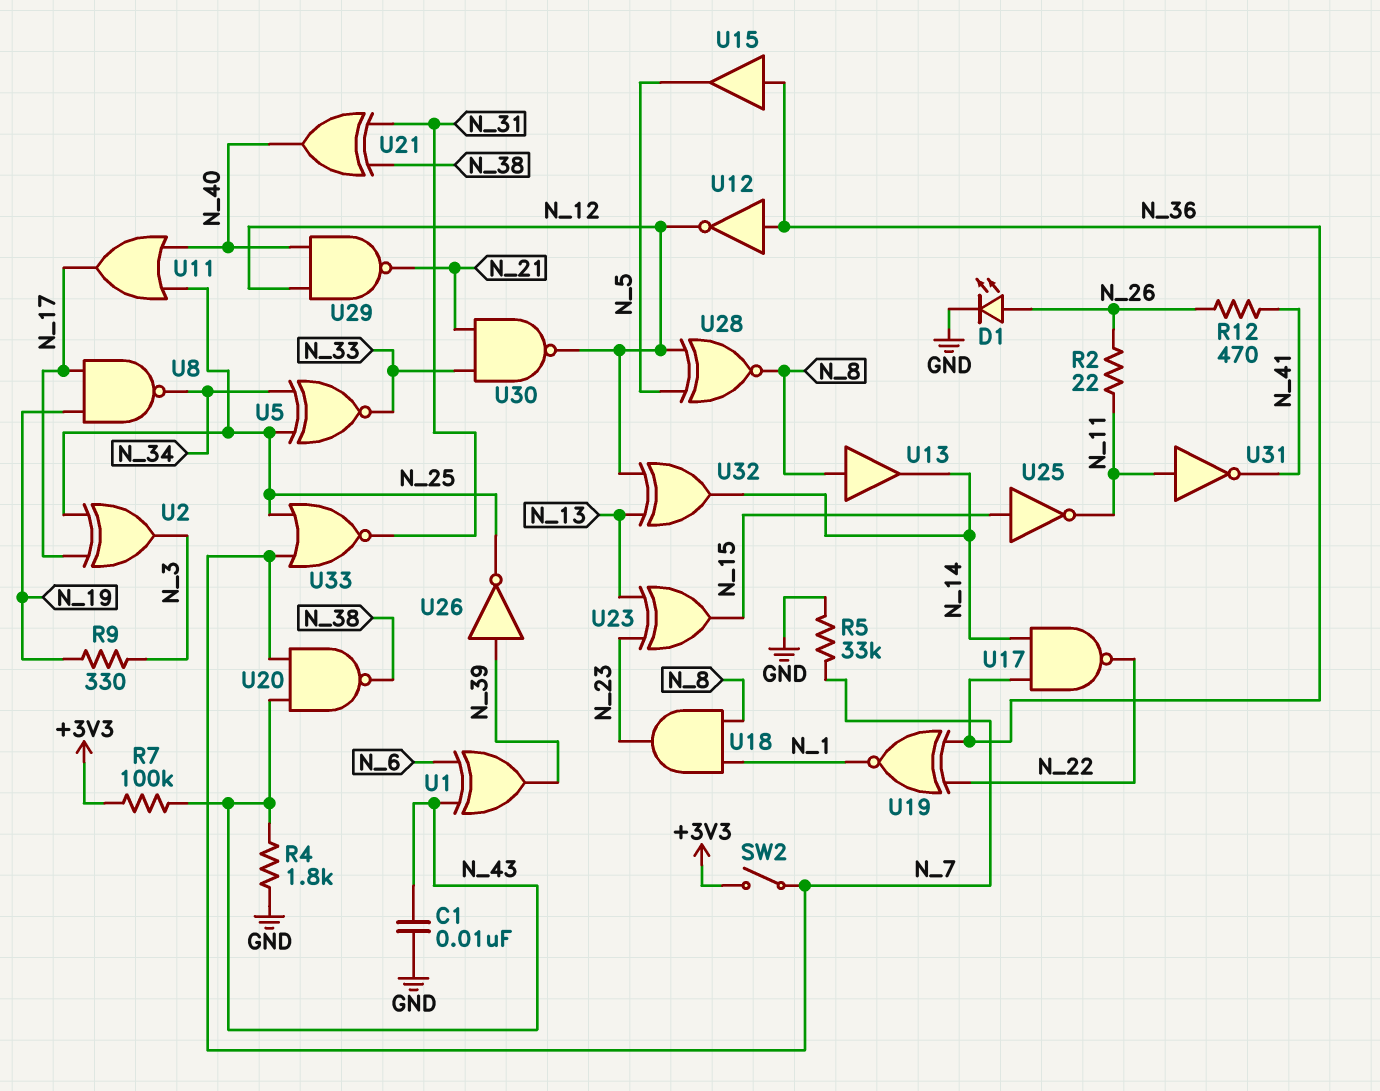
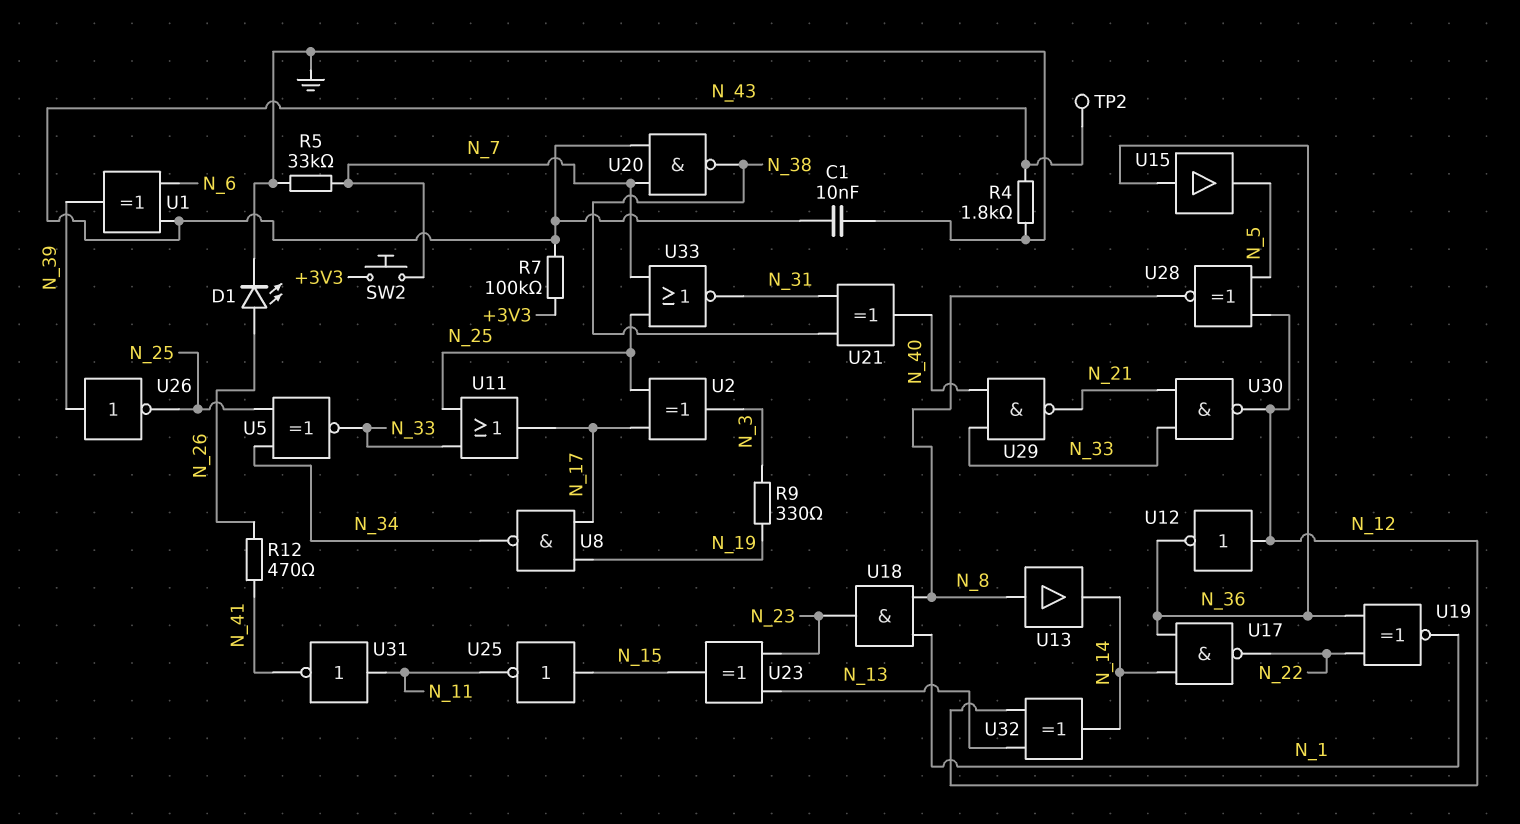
R2: 22 (N_11, N_26) -> none
SW2: switch (+3V3, N_7) -> button (+3V3, N_7)
TP2: none -> test point (N_43)
U11: OR (in N_25, in N_40, out N_17) -> OR (in N_25, in N_33, out N_17)
U12: NOT (in N_36, out N_12) -> NOT (in N_12, out N_36)
U29: NAND (in N_12, in N_40, out N_21) -> NAND (in N_33, in N_40, out N_21)

